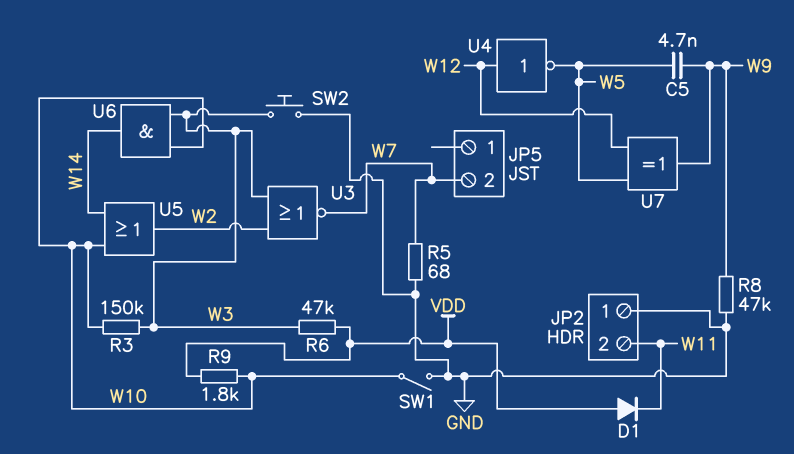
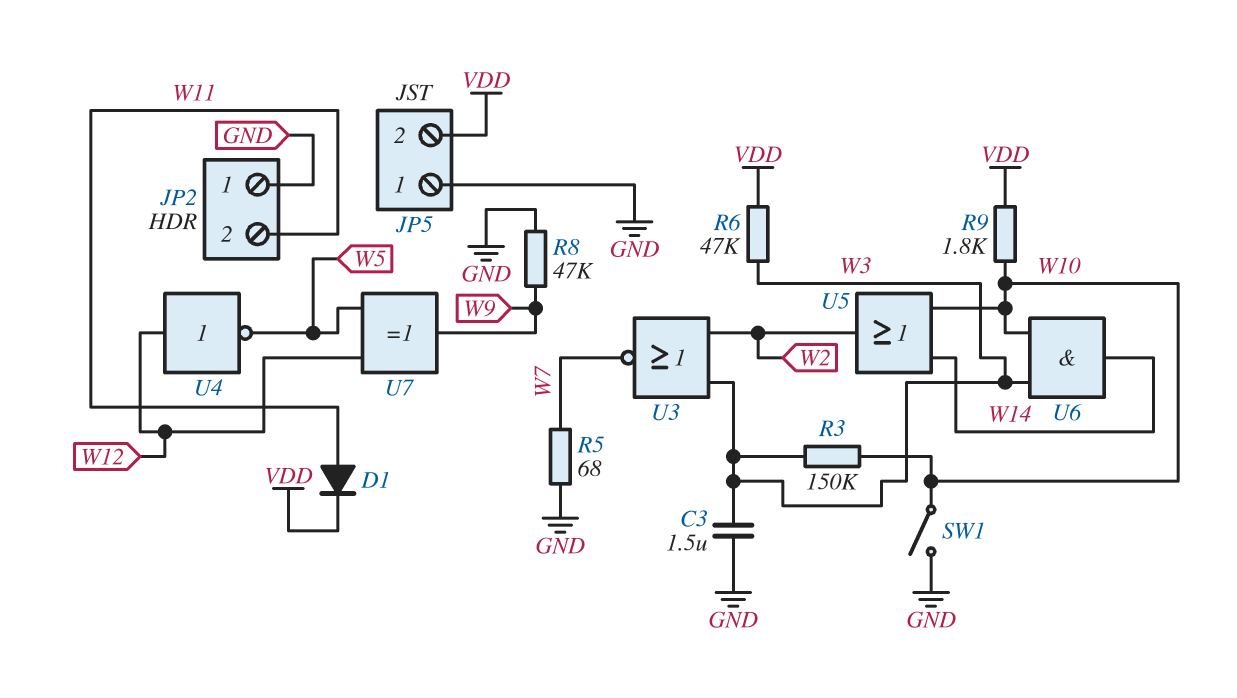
C3: none -> 1.5uF (GND, W3)
C5: 4.7nF (W5, W9) -> none
D1: diode (A VDD, K W11) -> diode (A W11, K VDD)
JP5 pin 1: none -> GND
JP5 pin 2: W7 -> VDD
SW2: button (GND, W3) -> none

